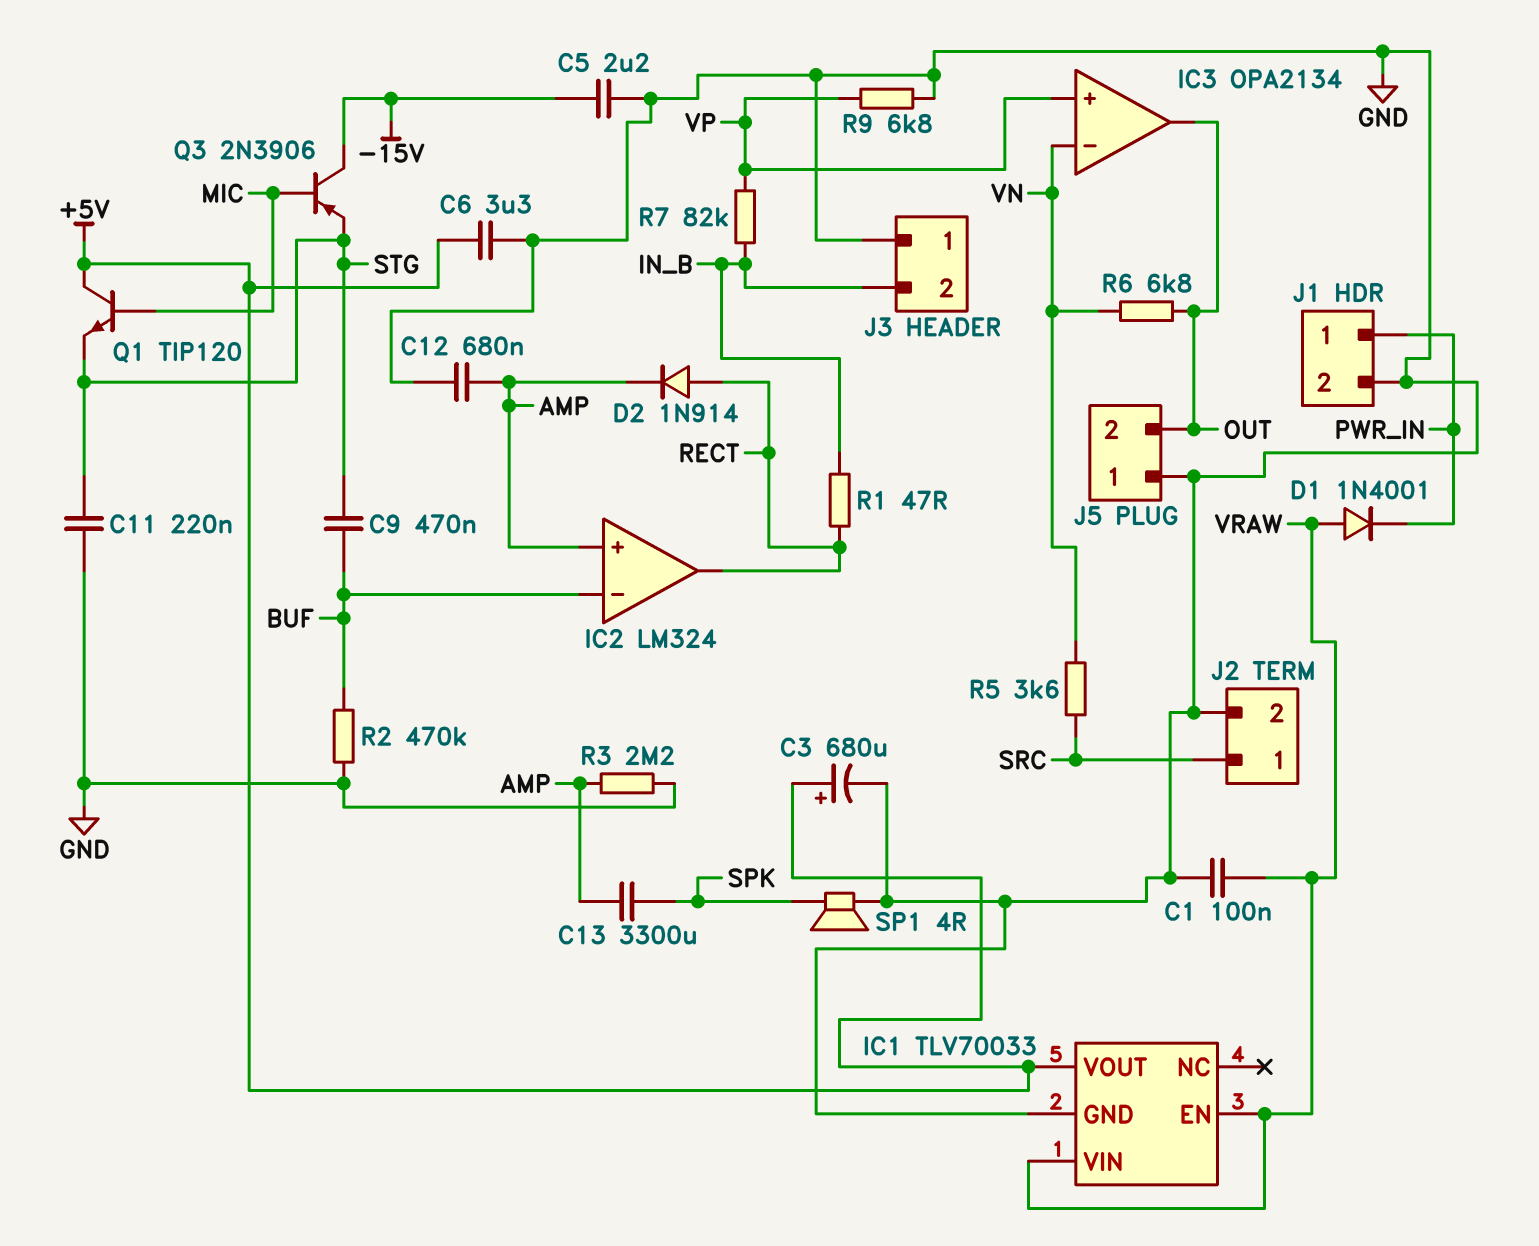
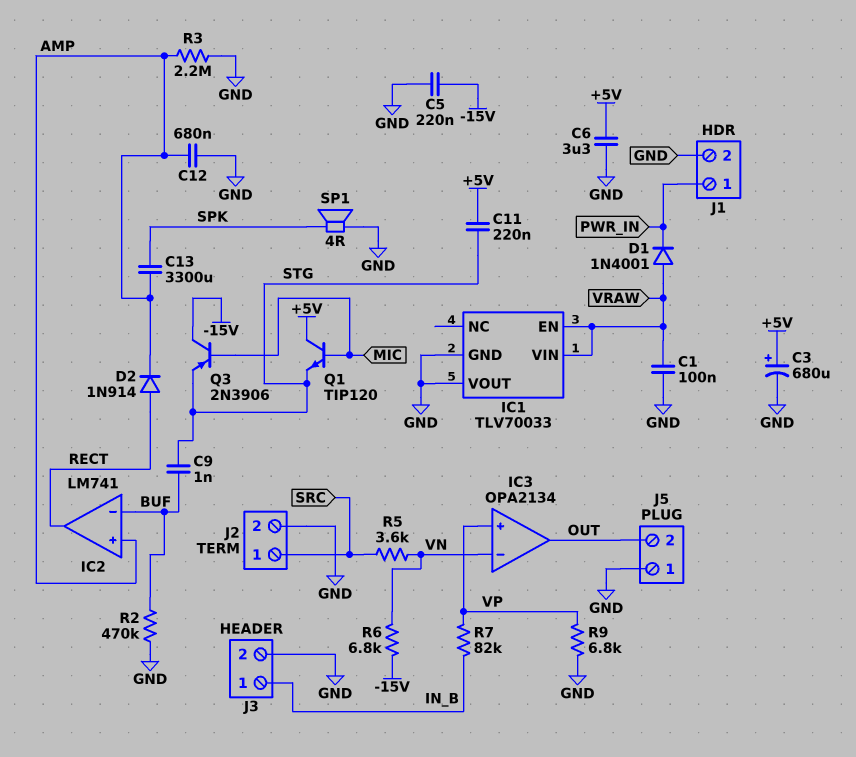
C5: 2.2uF (-15V, GND) -> 220nF (-15V, GND)
C9: 470nF (BUF, STG) -> 1nF (BUF, STG)
C11: 220nF (GND, STG) -> 220nF (+5V, STG)
IC1 pin VOUT: +5V -> GND
IC2: LM324 -> LM741
J3 pin 1: GND -> IN_B
J3 pin 2: IN_B -> GND
R1: 47 (IN_B, RECT) -> none
R6: 6.8k (OUT, VN) -> 6.8k (-15V, VN)

